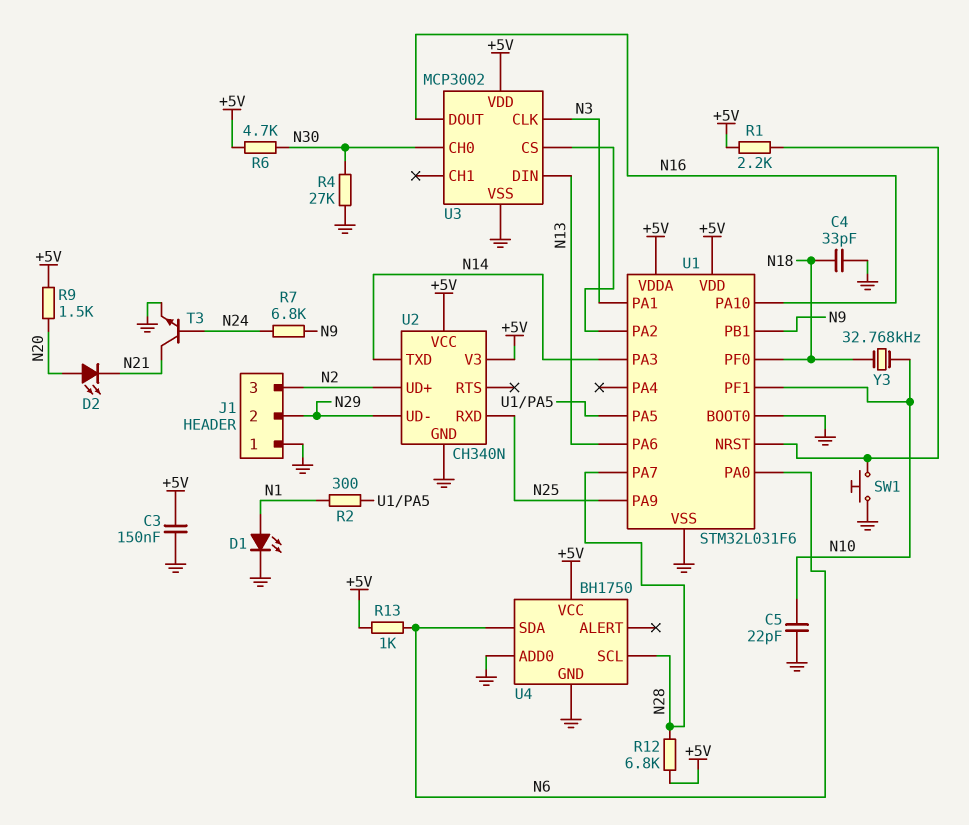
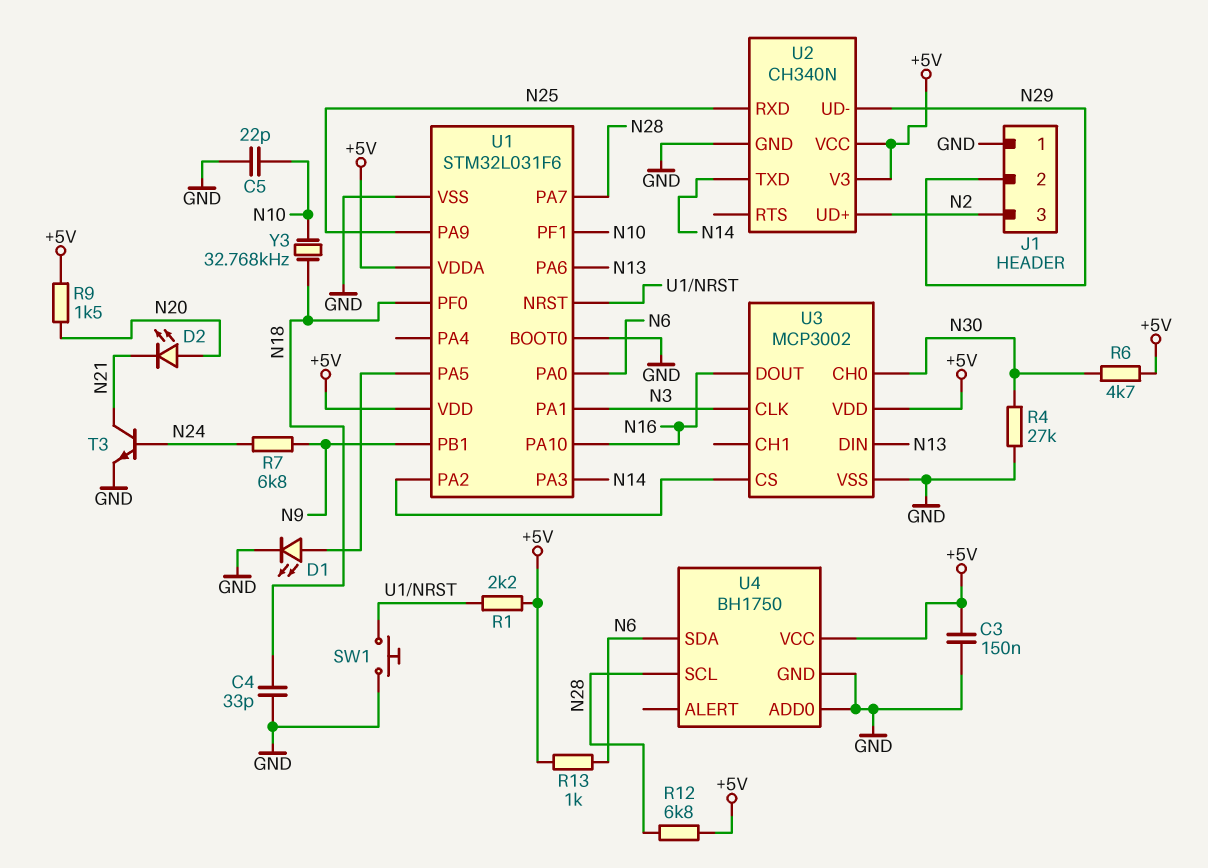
D1: LED (A N1, K GND) -> LED (A U1/PA5, K GND)
R2: 300 (N1, U1/PA5) -> none

